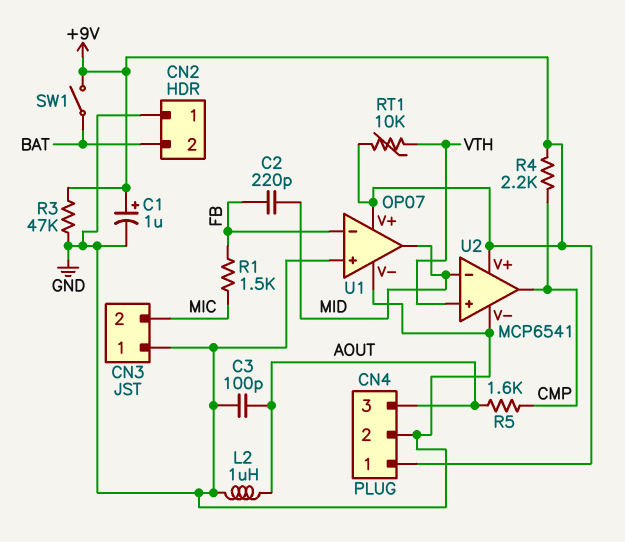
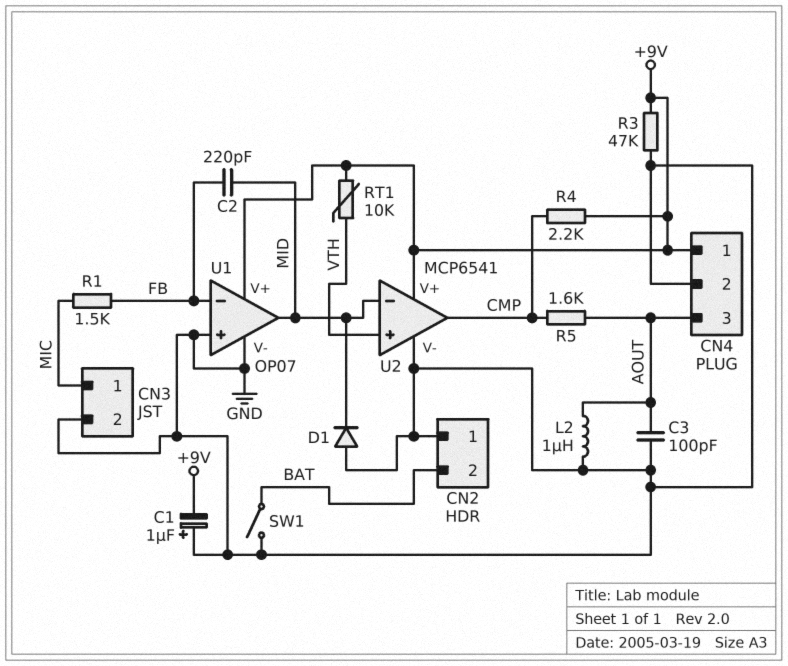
C1: 1uF (plus +9V, minus GND) -> 1uF (plus GND, minus +9V)
CN3 pin 1: GND -> MIC
CN3 pin 2: MIC -> GND
D1: none -> diode (A GND, K MID)
SW1: switch (+9V, BAT) -> switch (BAT, GND)

